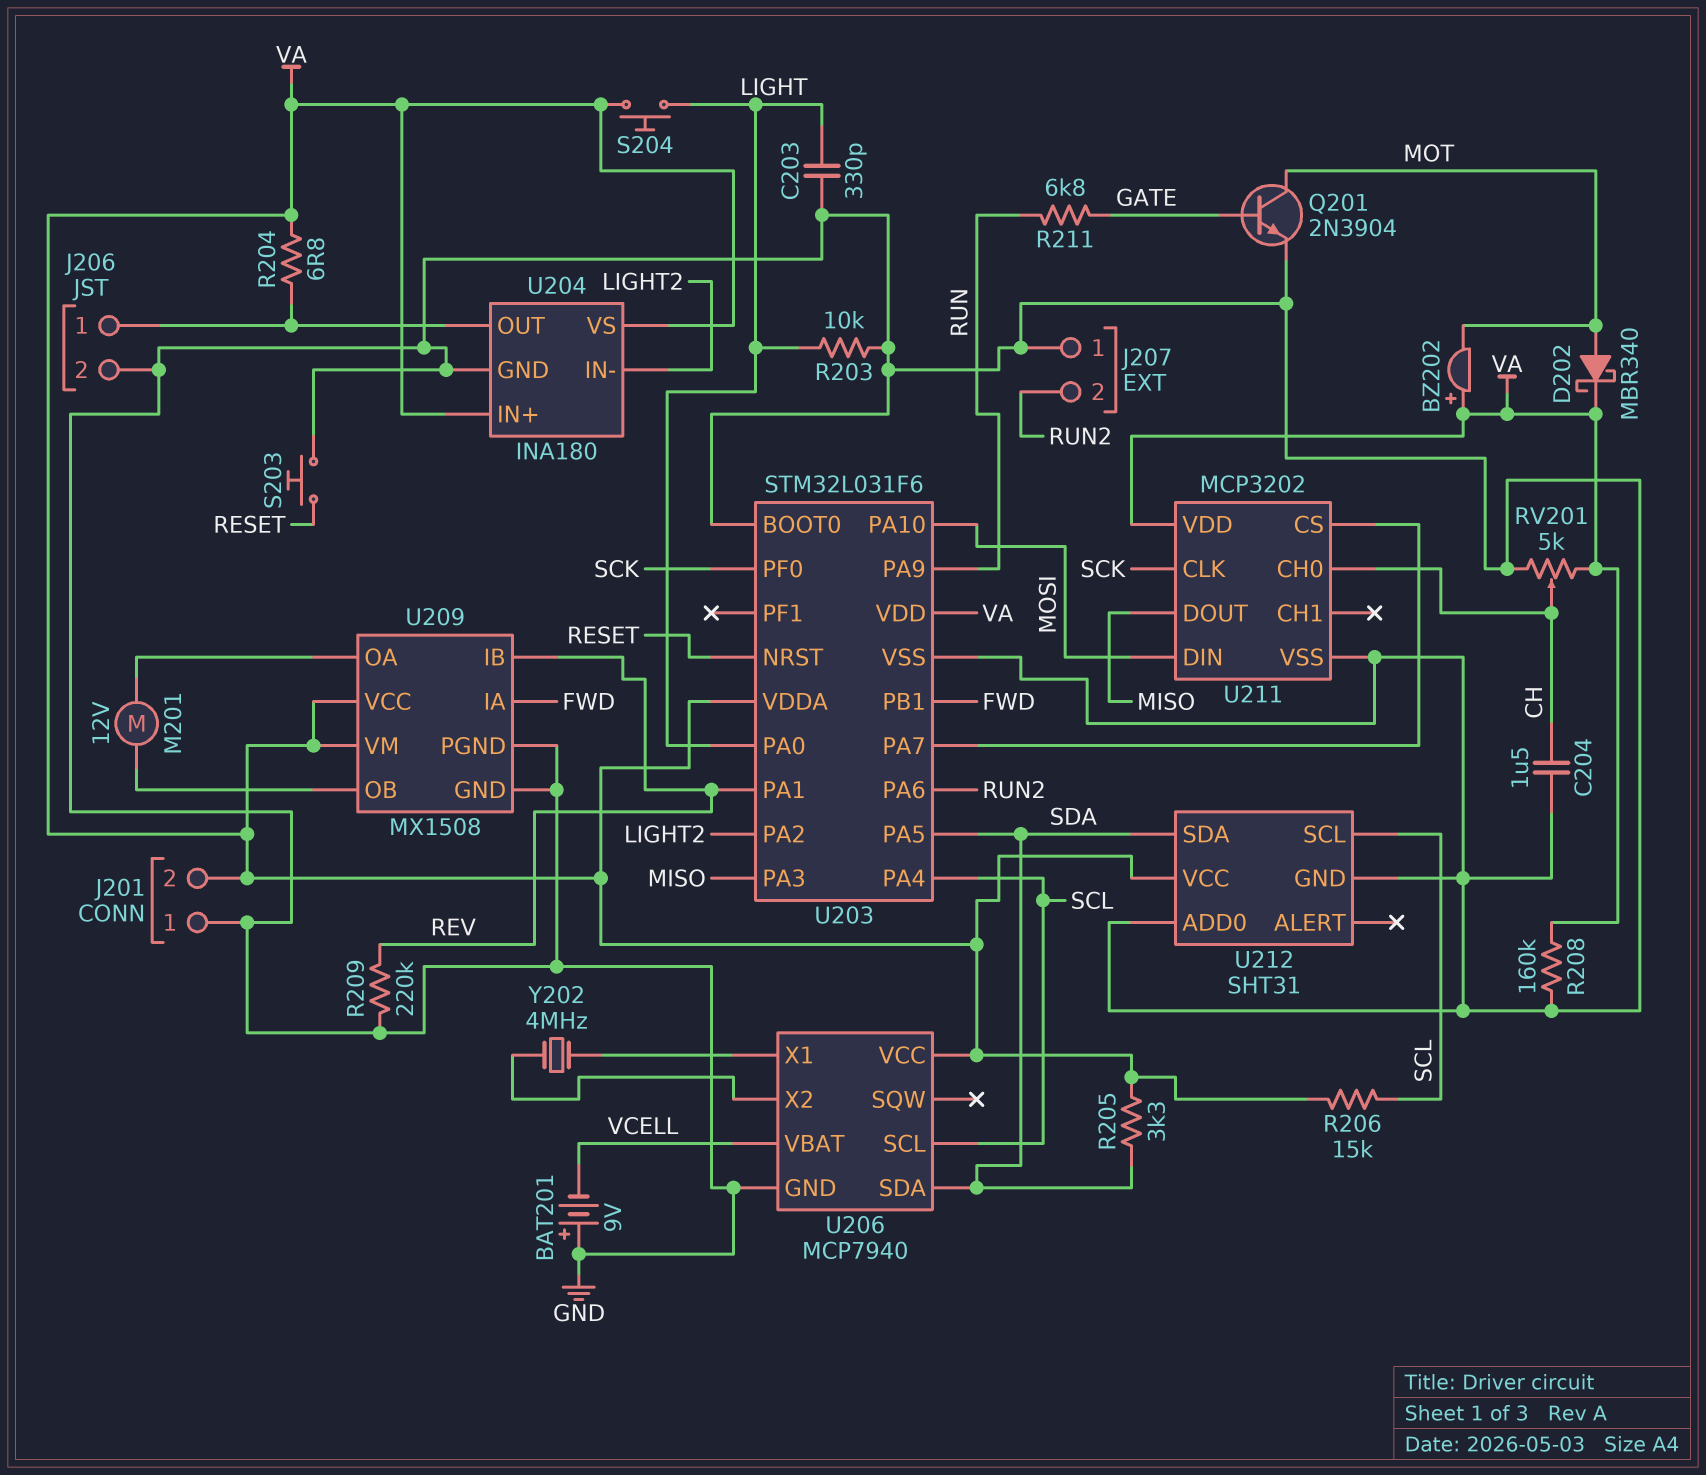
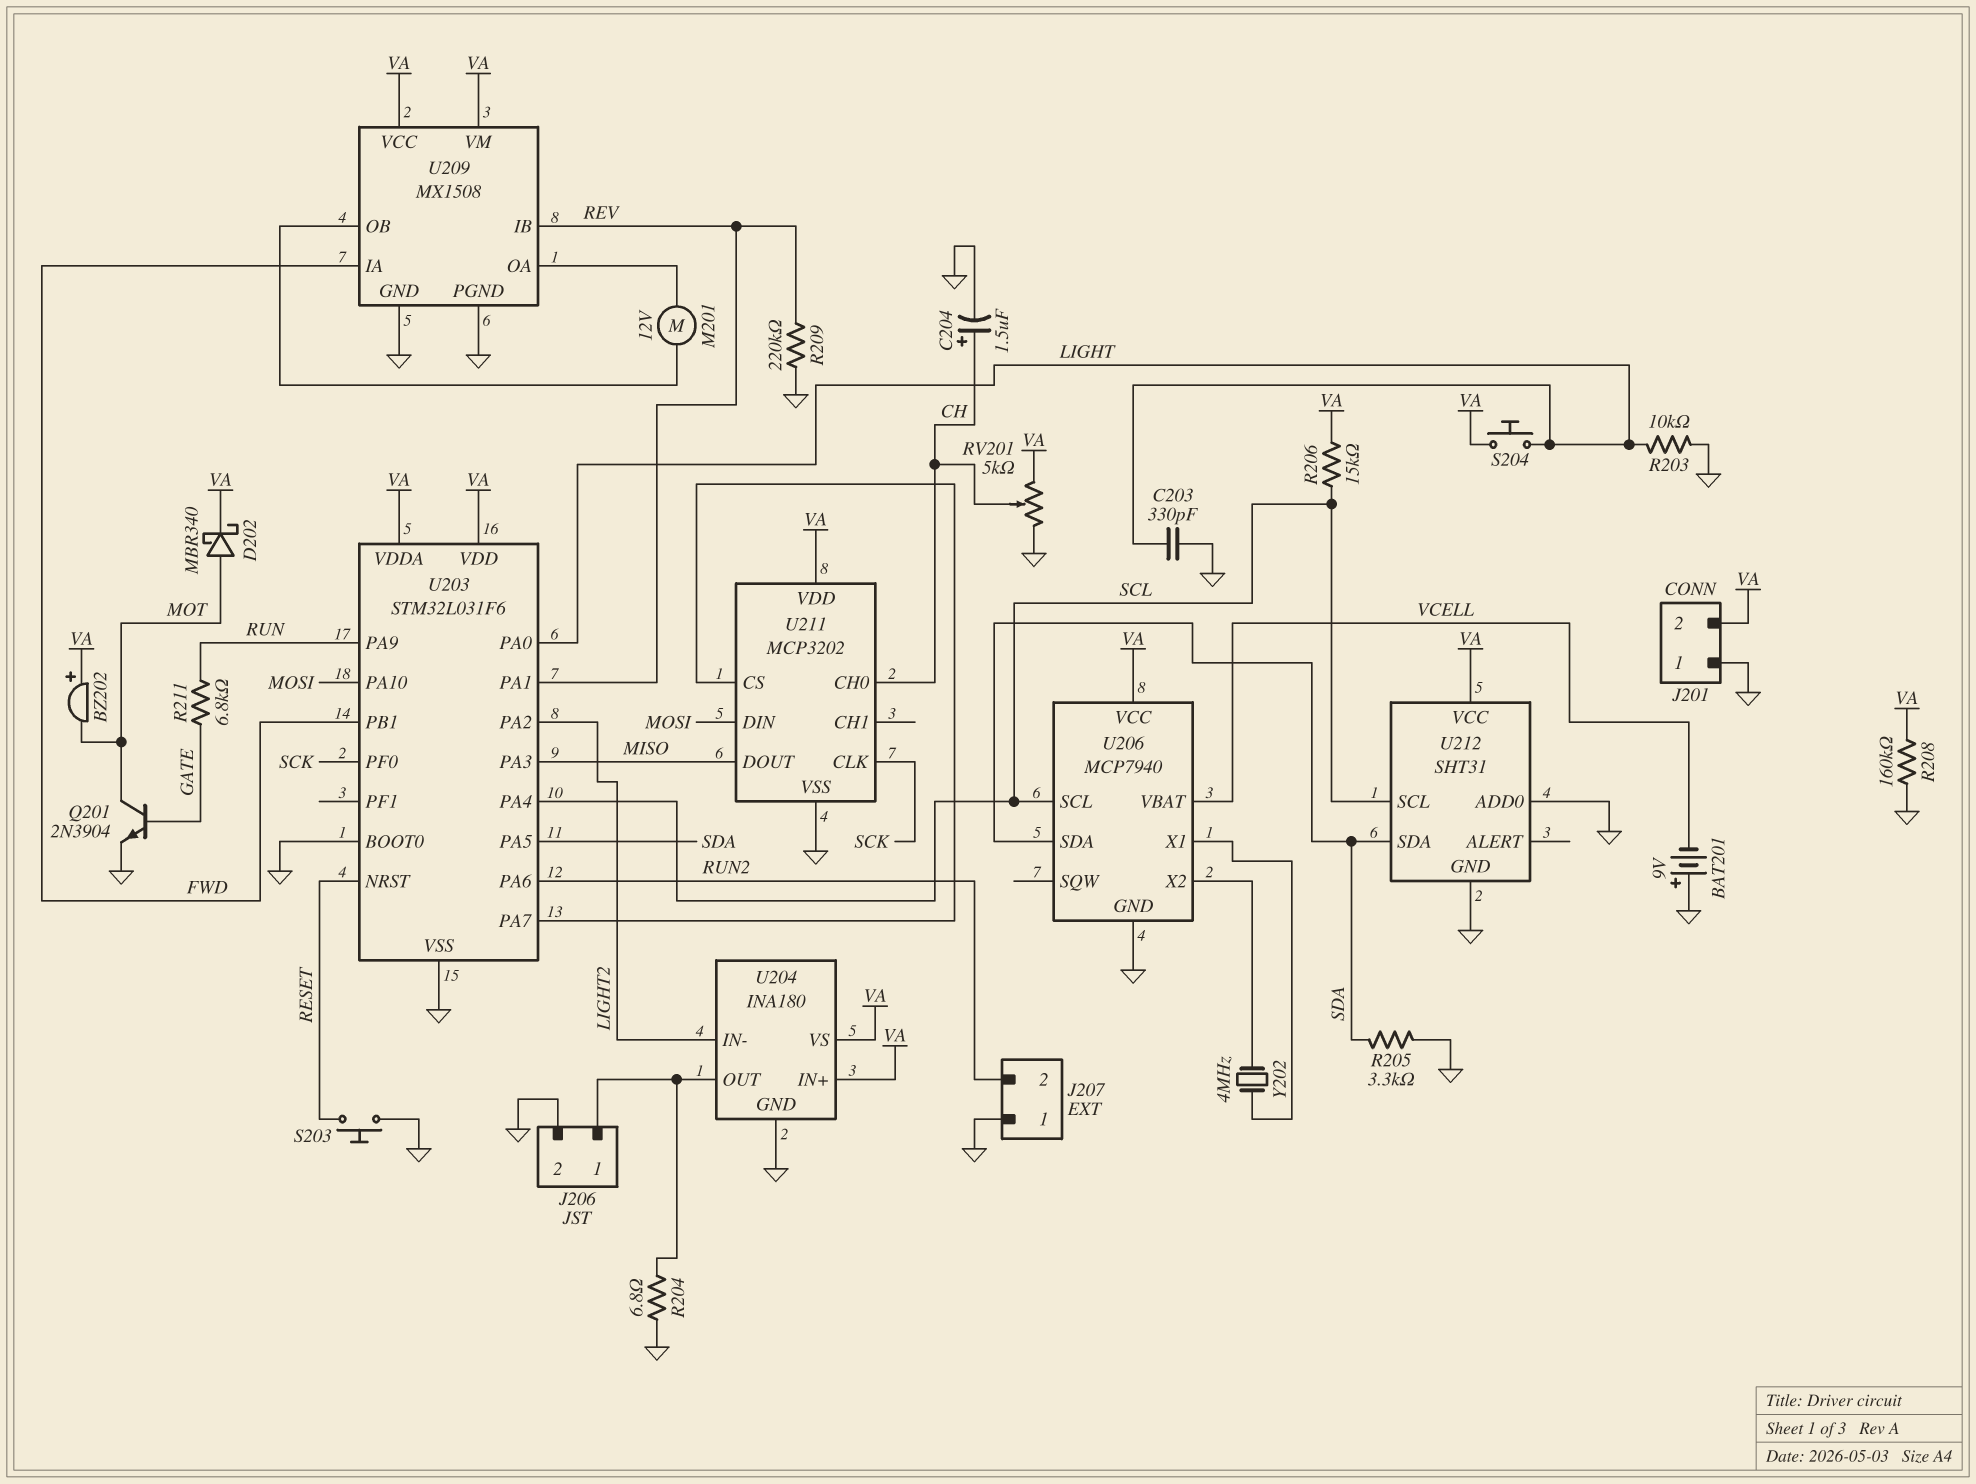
C204: 1.5uF (CH, GND) -> 1.5uF (plus CH, minus GND)
R204: 6.8 (J206/1, VA) -> 6.8 (GND, J206/1)
R205: 3.3k (SDA, VA) -> 3.3k (GND, SDA)

